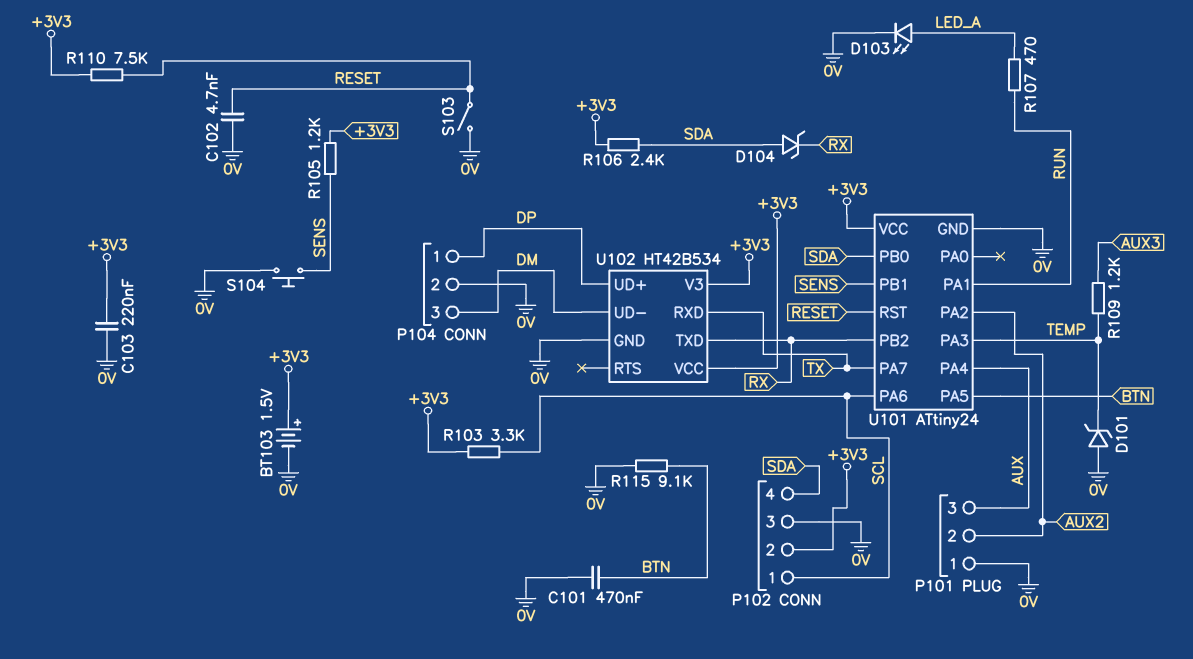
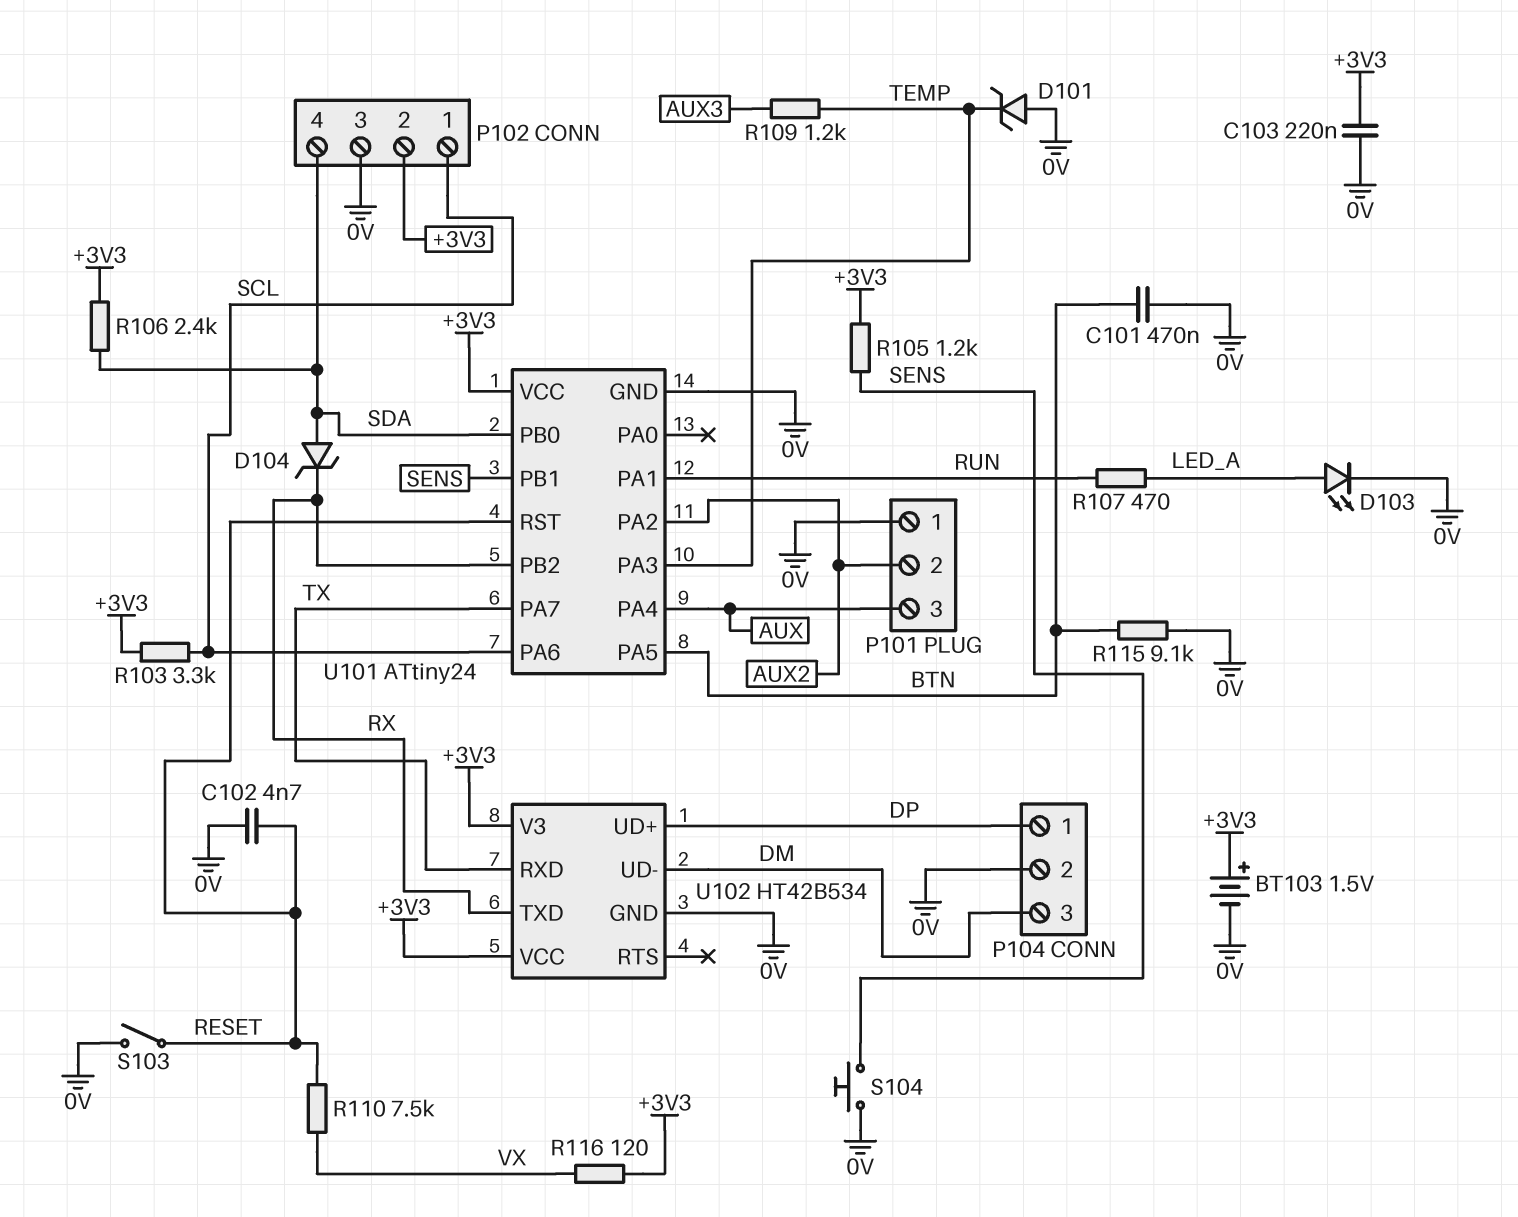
R110: 7.5k (+3V3, RESET) -> 7.5k (RESET, VX)
R116: none -> 120 (+3V3, VX)

